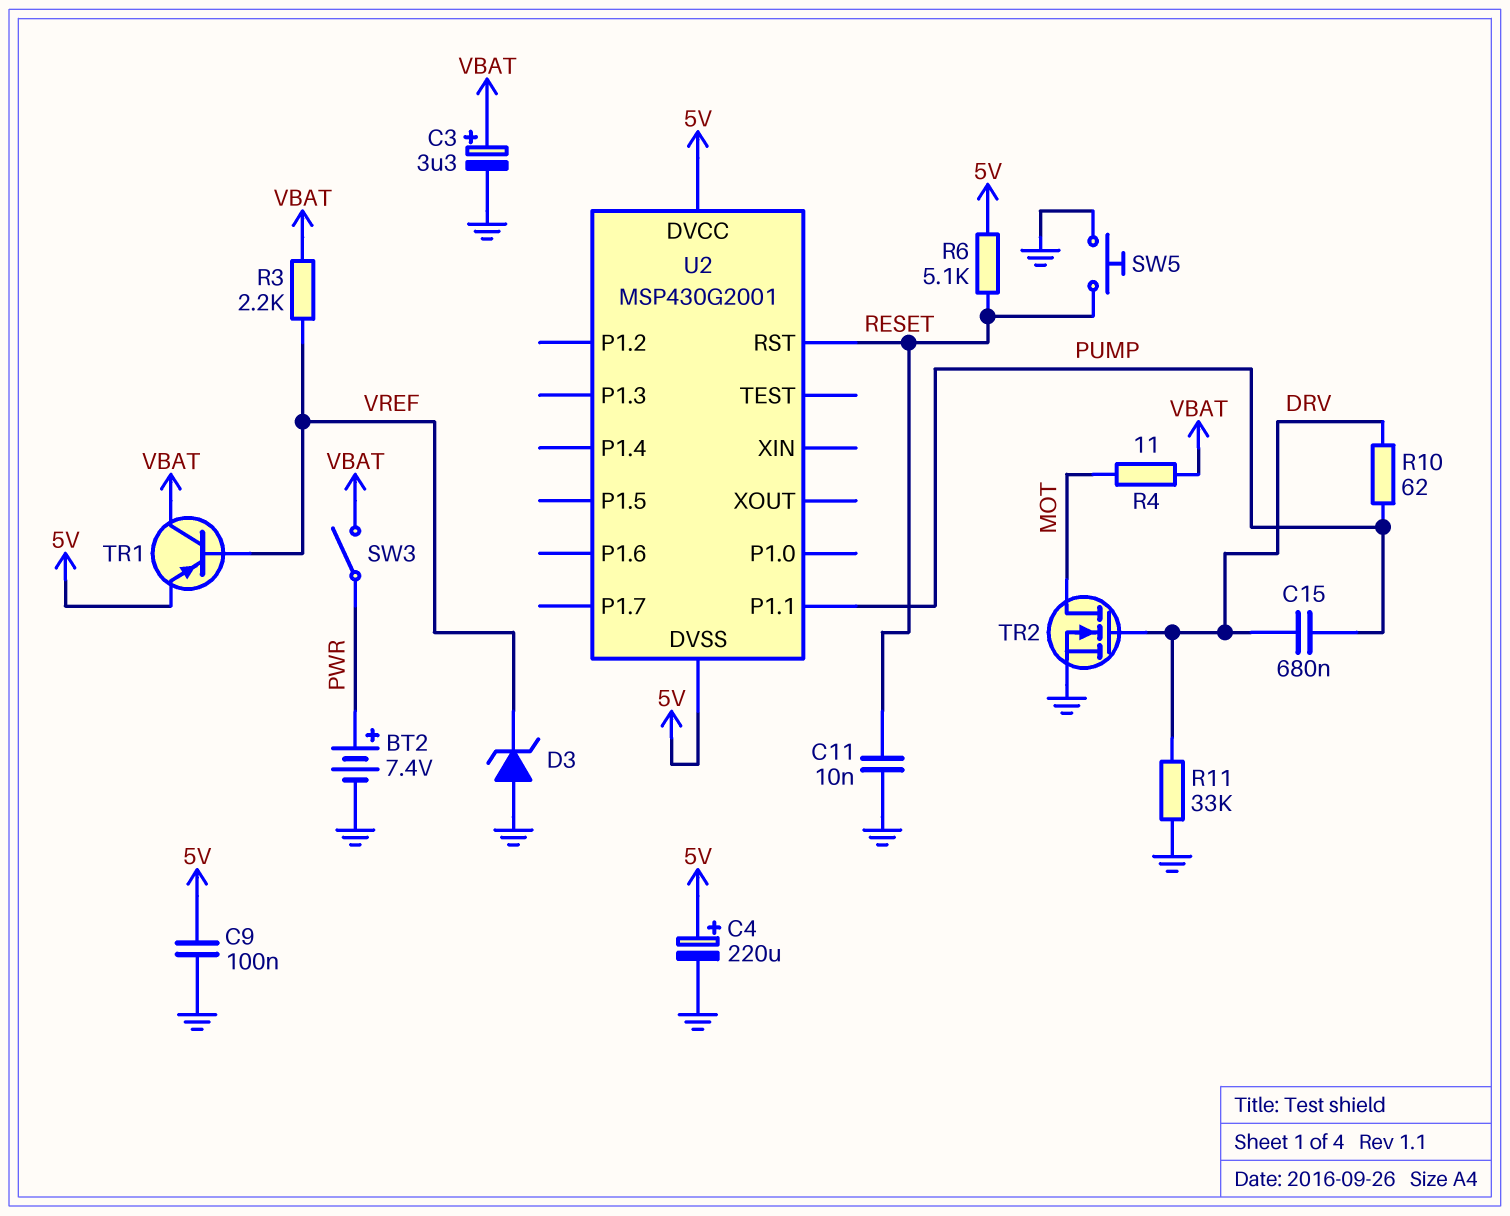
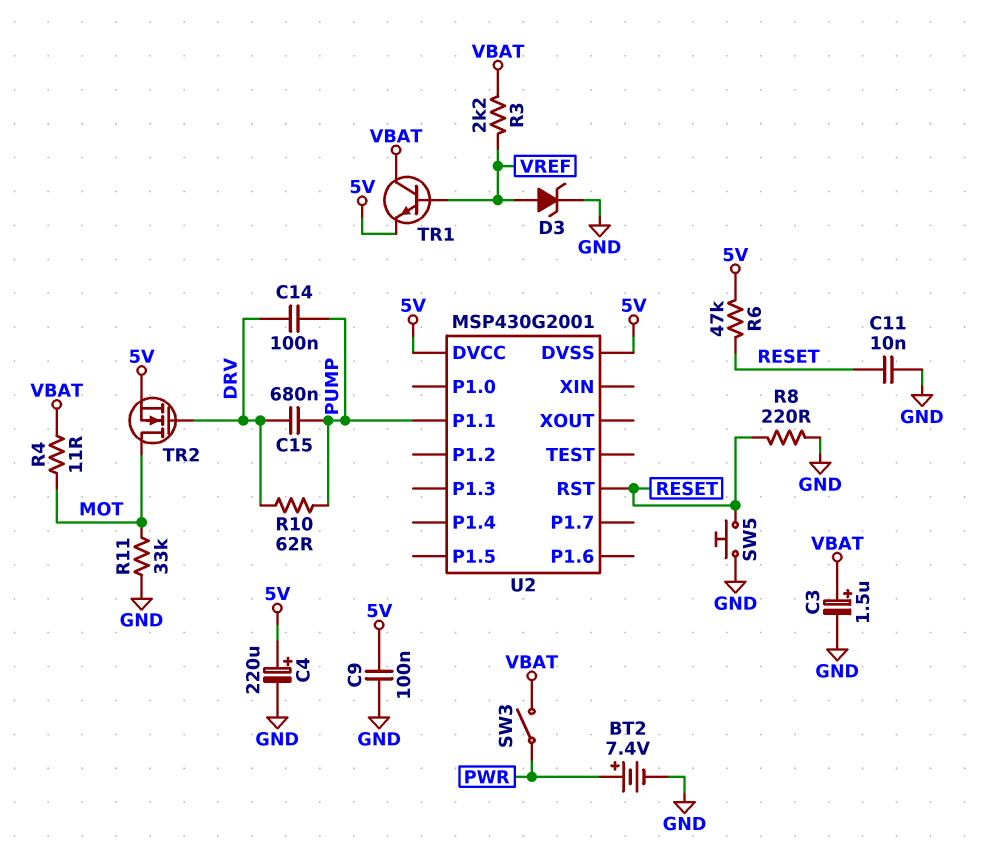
C3: 3.3uF (plus VBAT, minus GND) -> 1.5uF (plus VBAT, minus GND)
C14: none -> 100nF (DRV, PUMP)
D3: zener (A GND, K VREF) -> zener (A VREF, K GND)
R6: 5.1k (5V, RESET) -> 47k (5V, RESET)
R8: none -> 220 (GND, RESET)
R11: 33k (DRV, GND) -> 33k (GND, MOT)
TR1: PNP (B VREF, C VBAT, E 5V) -> NPN (B VREF, C VBAT, E 5V)
TR2: NMOS (G DRV, D MOT, S GND) -> NMOS (G DRV, D MOT, S 5V)

